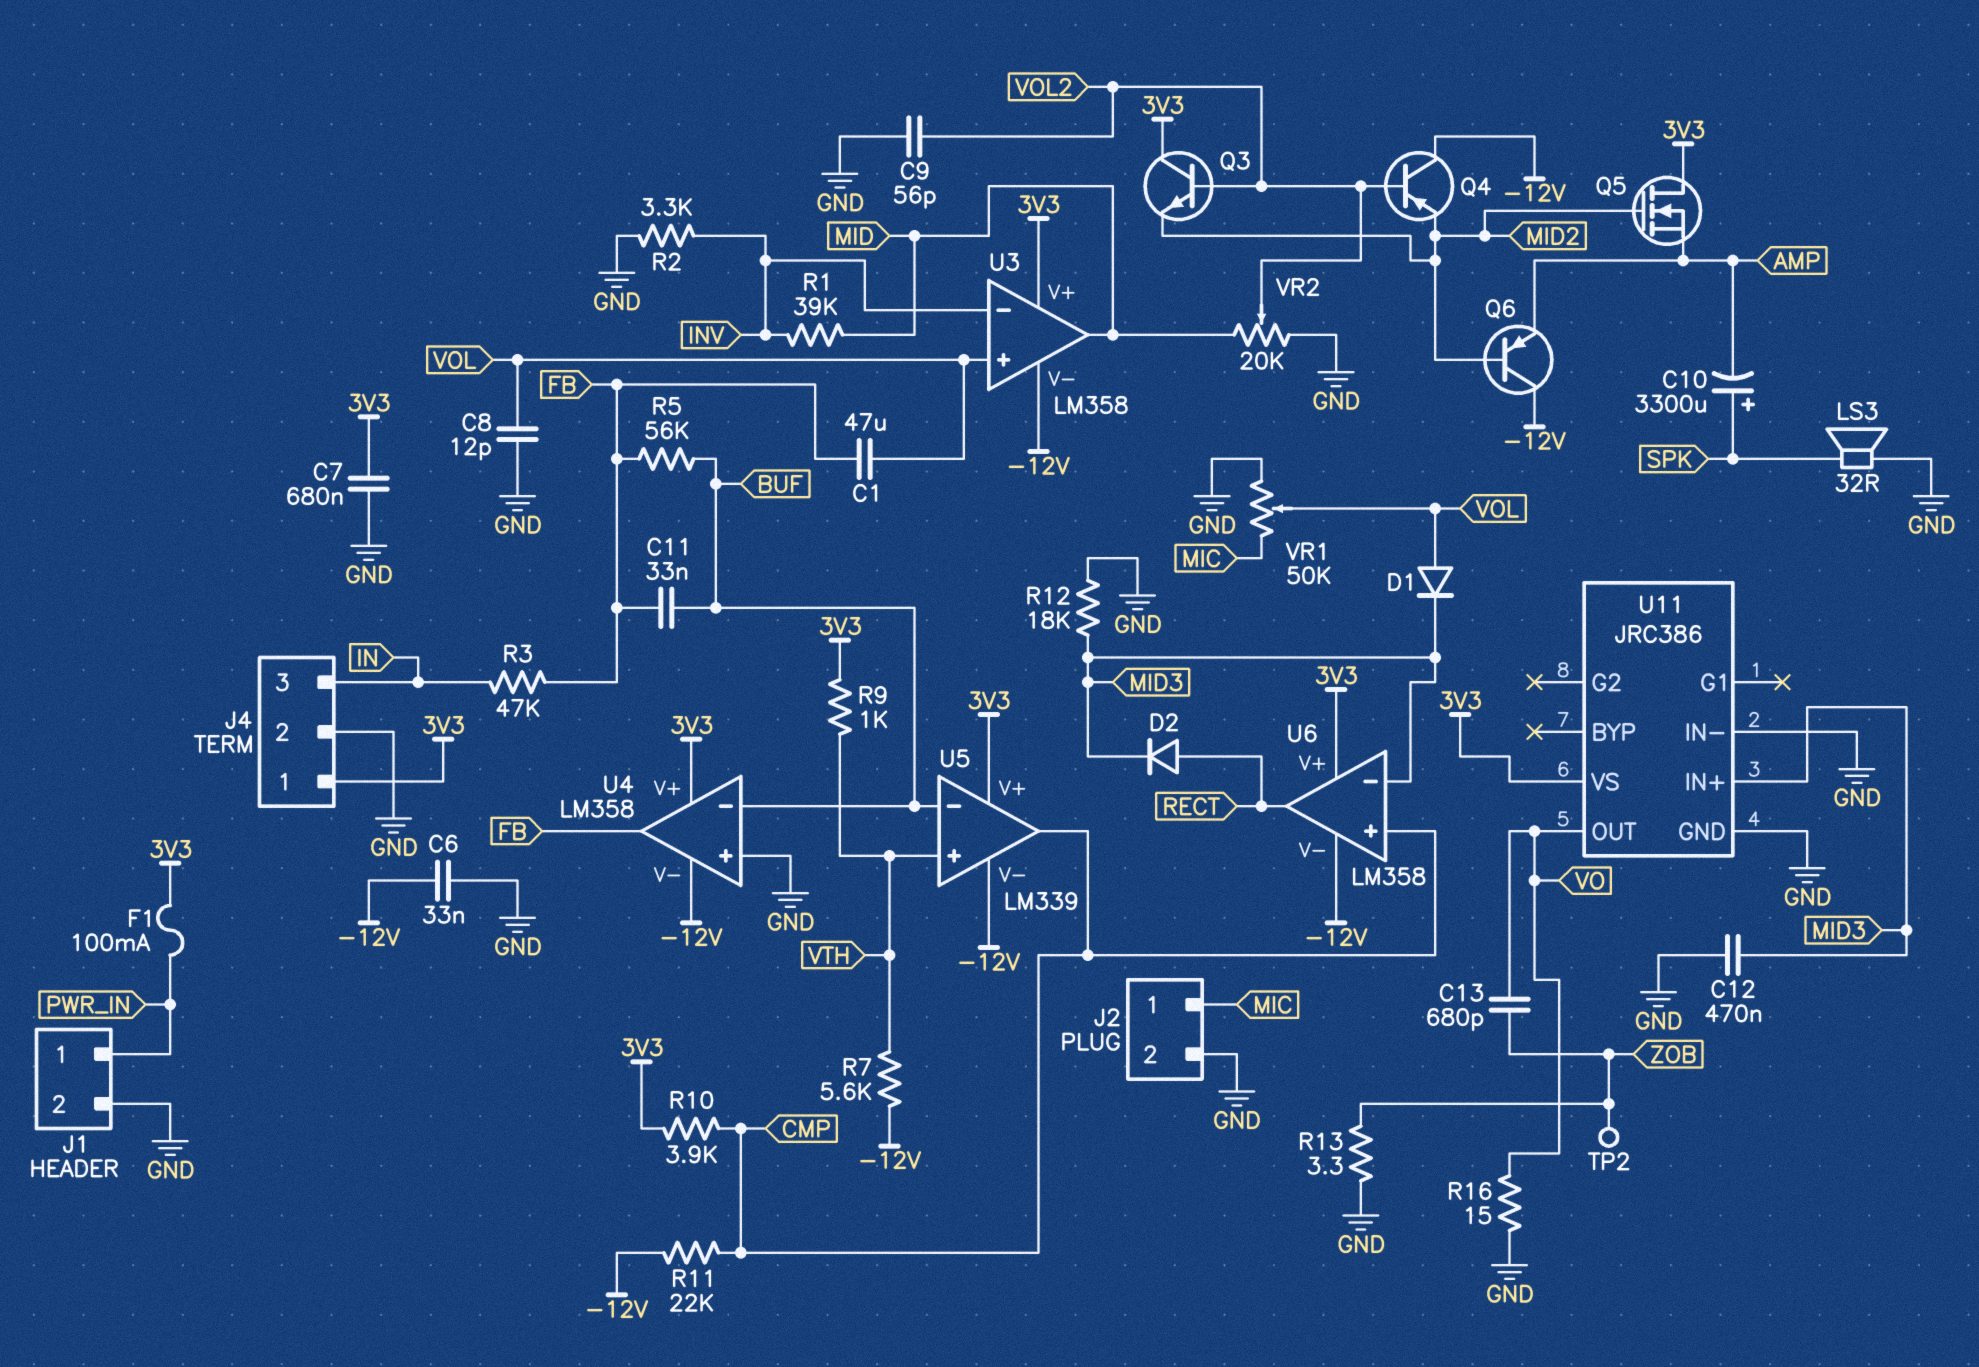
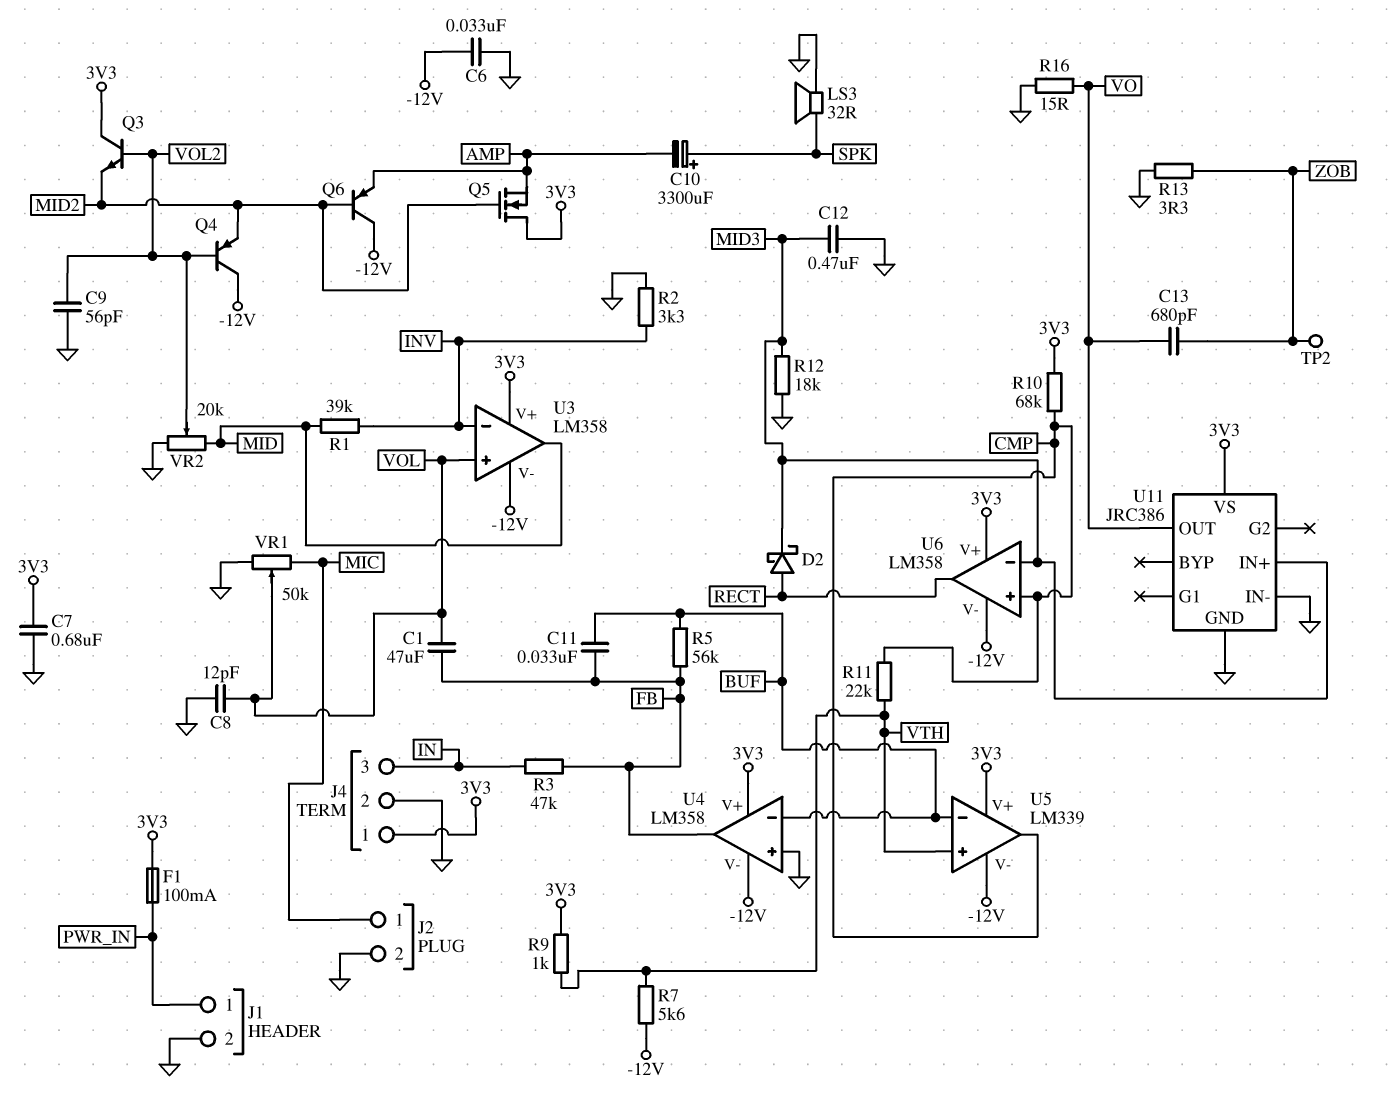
D1: diode (A VOL, K MID3) -> none
D2: diode (A RECT, K MID3) -> schottky (A RECT, K MID3)
R10: 3.9k (3V3, CMP) -> 68k (3V3, CMP)
R11: 22k (-12V, CMP) -> 22k (CMP, VTH)

